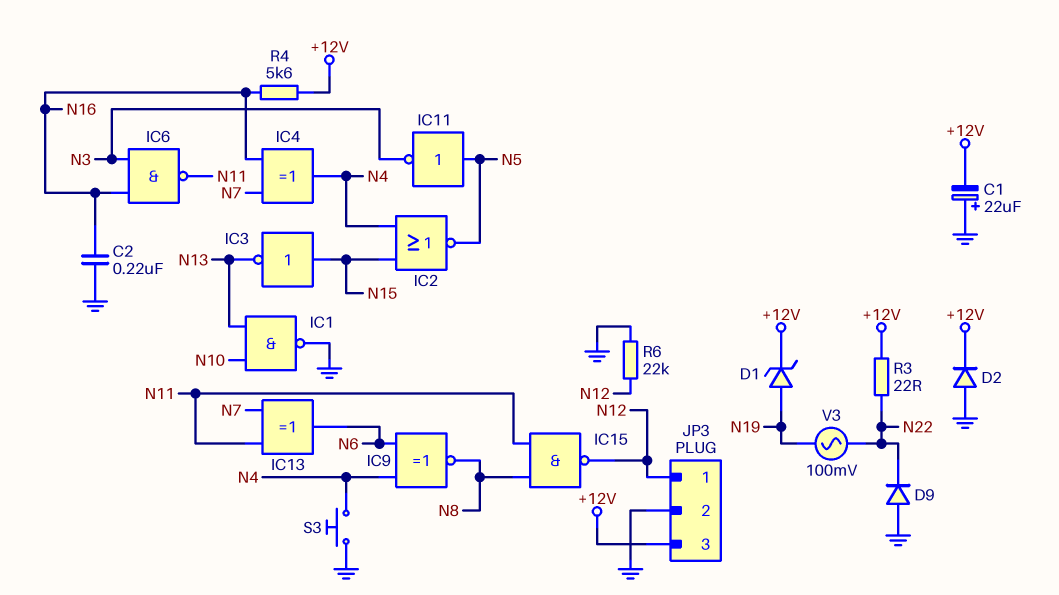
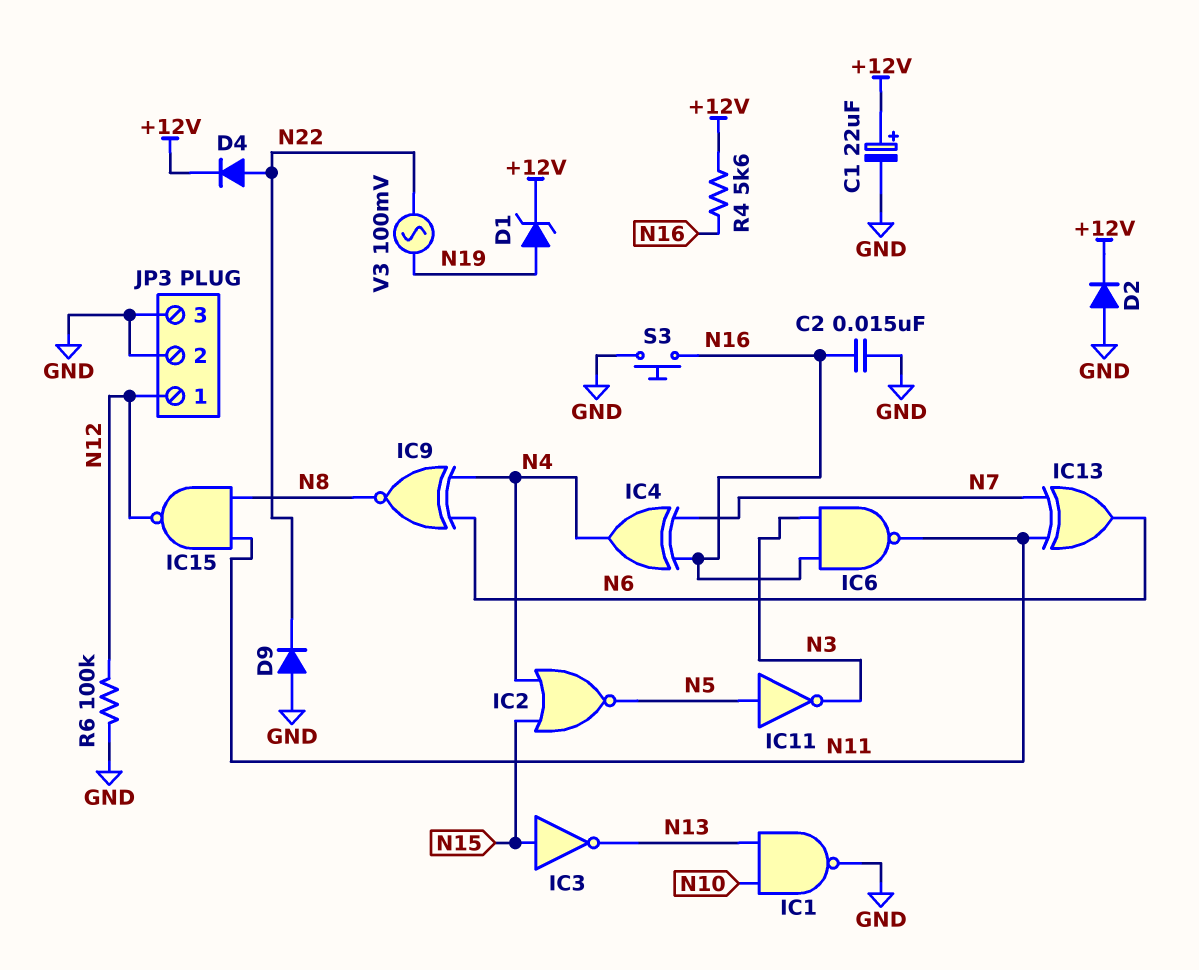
C1: 22uF (plus GND, minus +12V) -> 22uF (plus +12V, minus GND)
C2: 220nF (GND, N16) -> 15nF (GND, N16)
D4: none -> diode (A N22, K +12V)
JP3 pin 3: +12V -> GND
R3: 22 (+12V, N22) -> none
R6: 22k (GND, N12) -> 100k (GND, N12)
S3: button (GND, N4) -> button (GND, N16)

